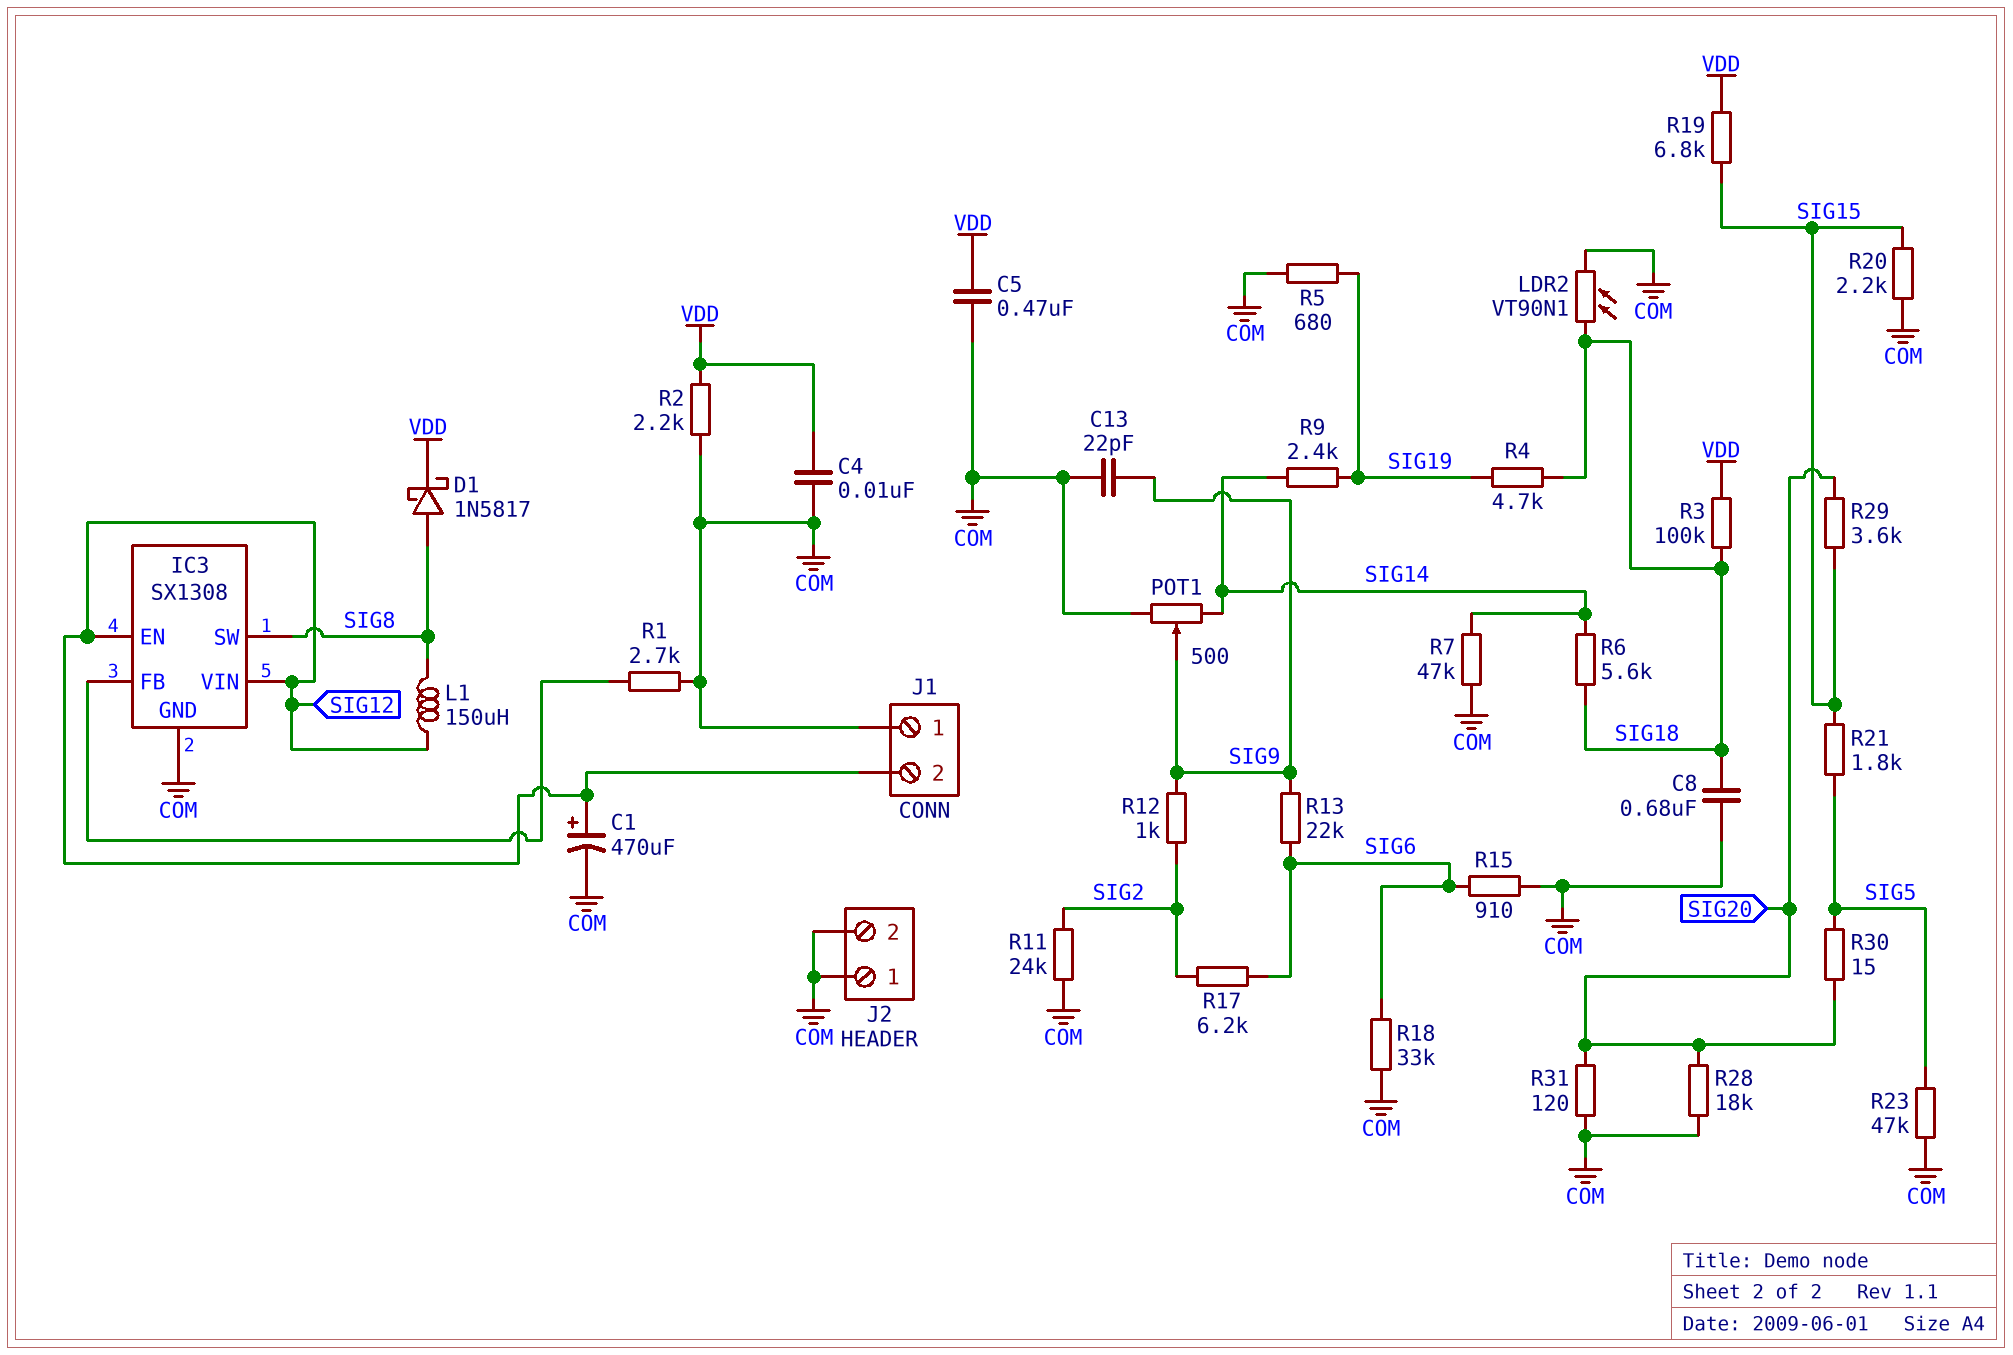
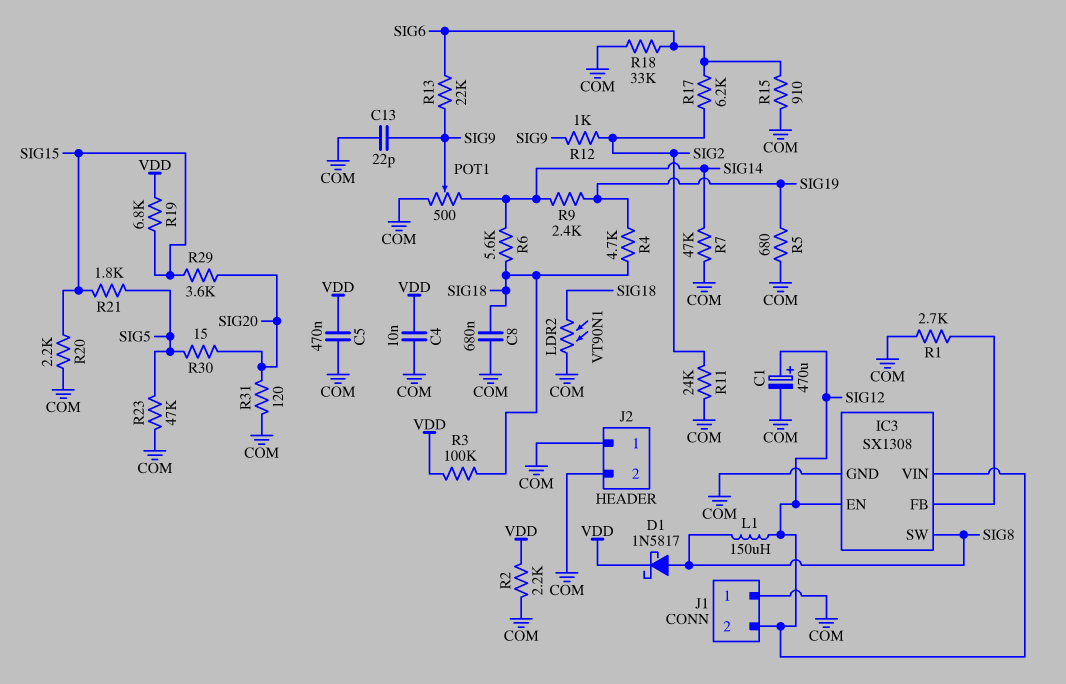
R28: 18k (COM, SIG20) -> none

